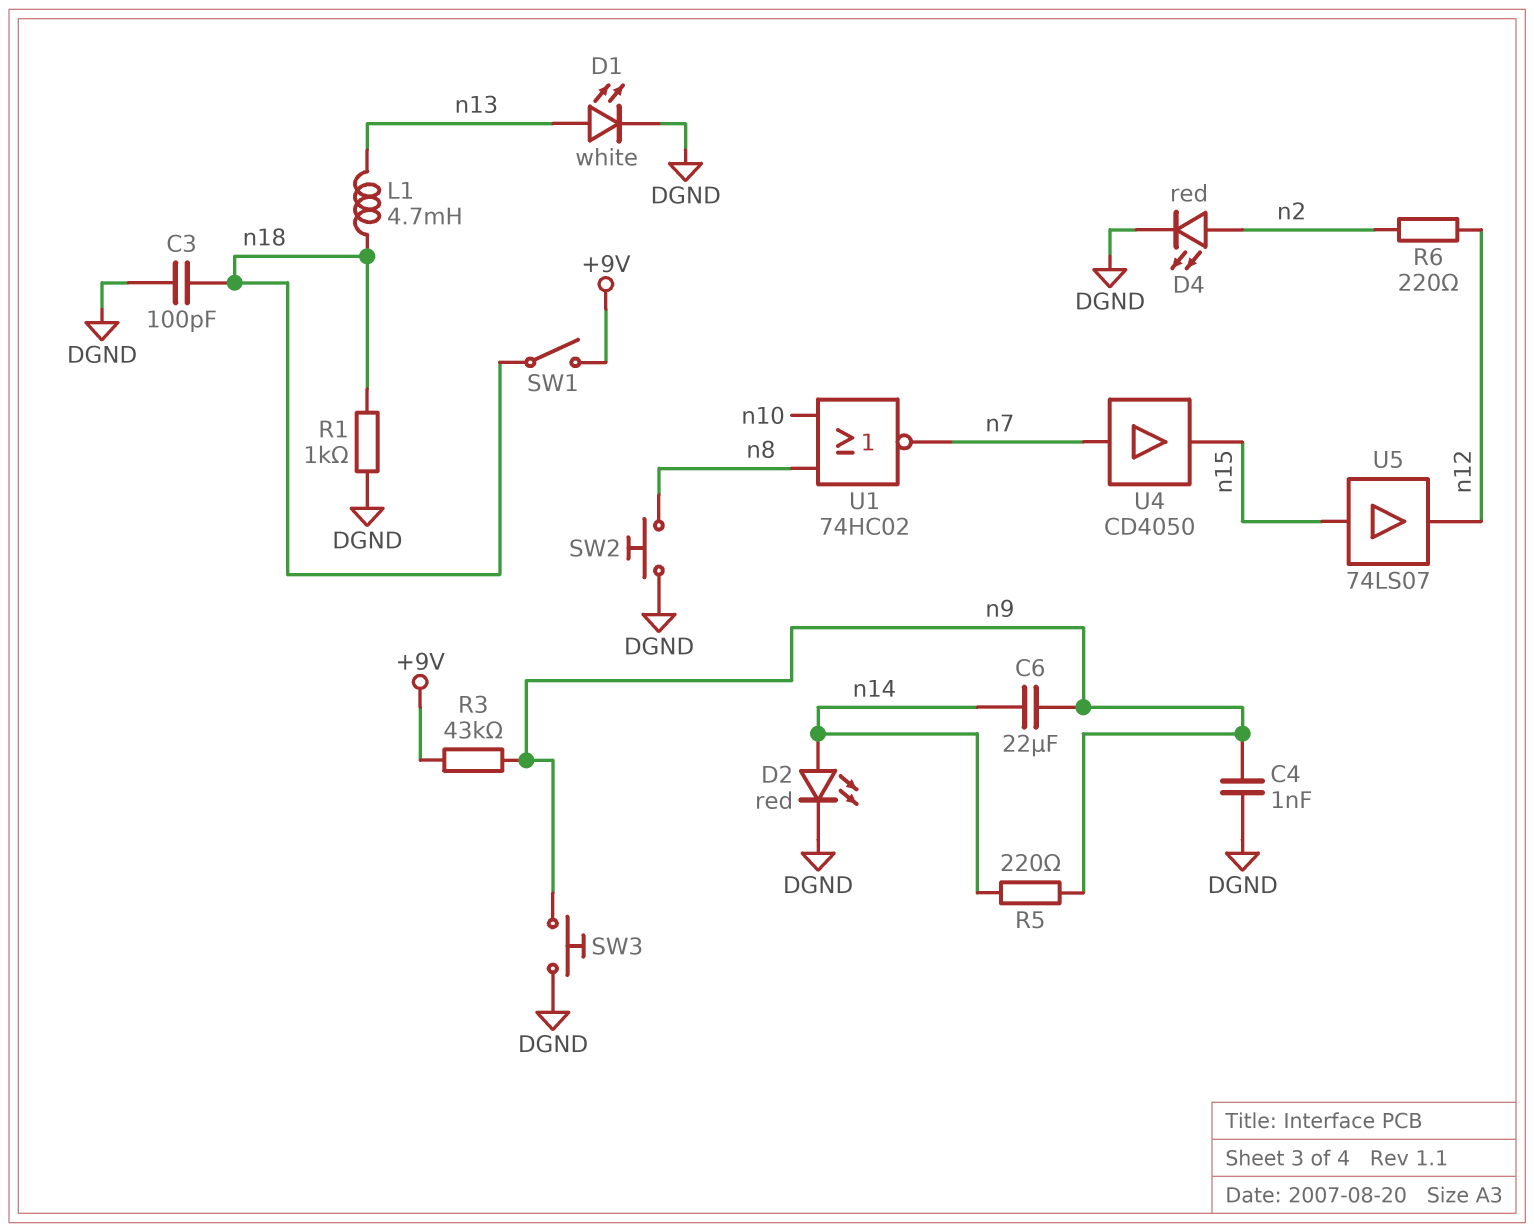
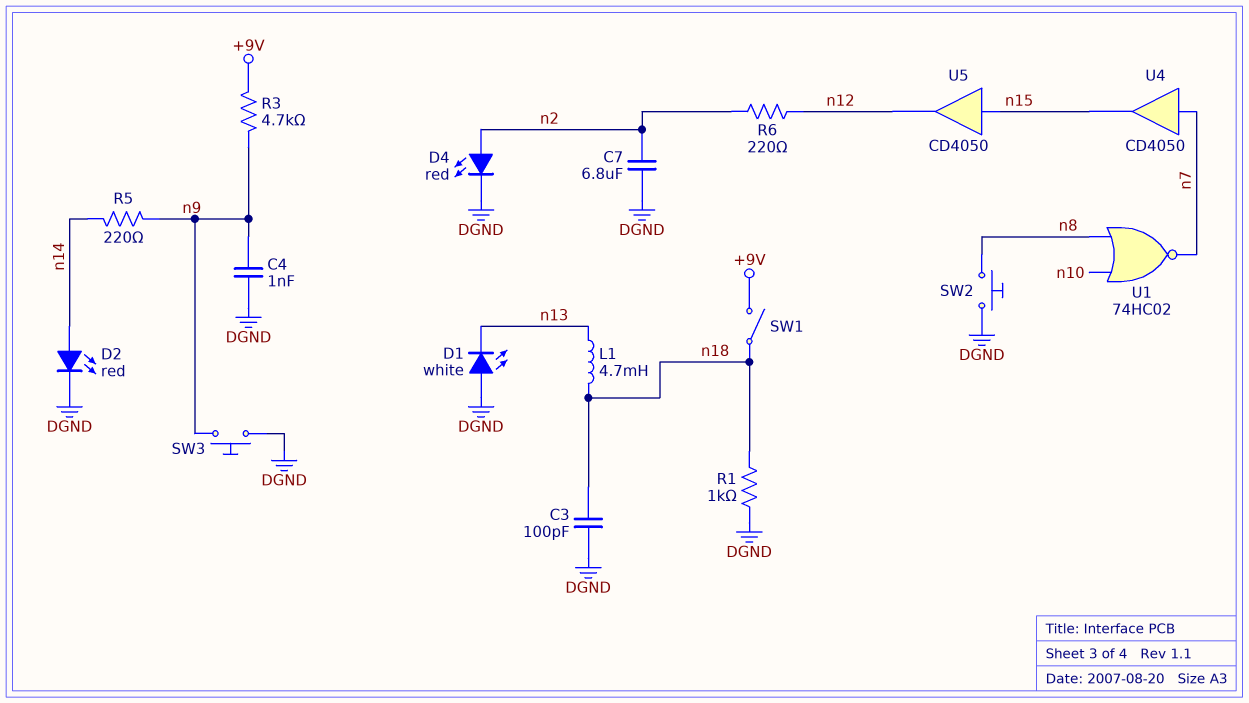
C6: 22uF (n9, n14) -> none
C7: none -> 6.8uF (DGND, n2)
D1: LED white (A n13, K DGND) -> LED white (A DGND, K n13)
R3: 43k (+9V, n9) -> 4.7k (+9V, n9)
U5: buffer 74LS07 (in n15, out n12) -> buffer CD4050 (in n15, out n12)

